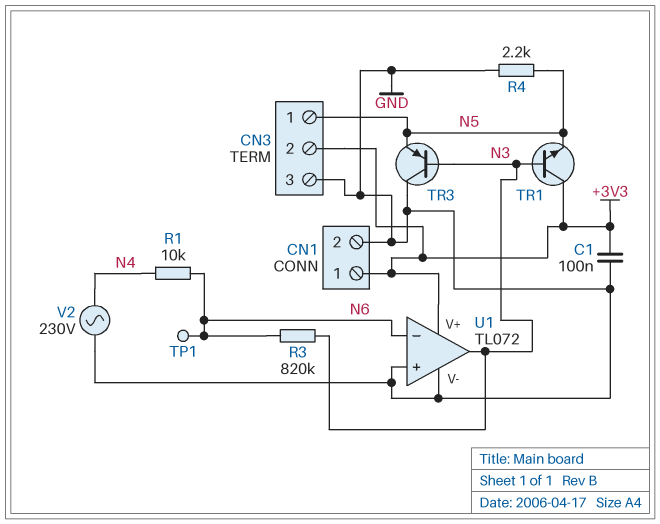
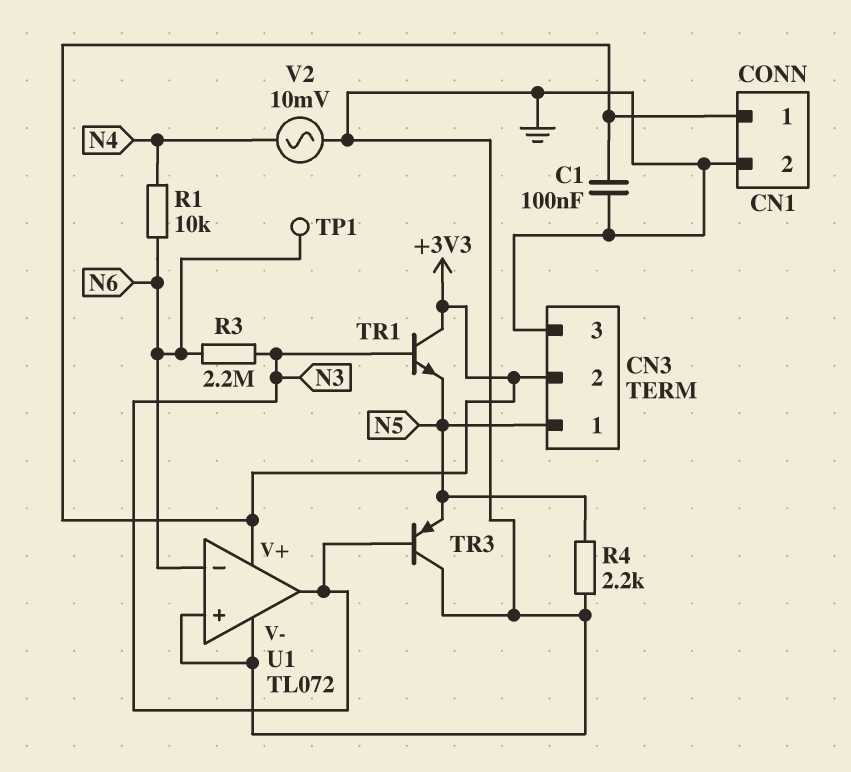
R3: 820k (N3, N6) -> 2.2M (N3, N6)
V2: AC 230V (GND, N4) -> AC 10mV (GND, N4)

